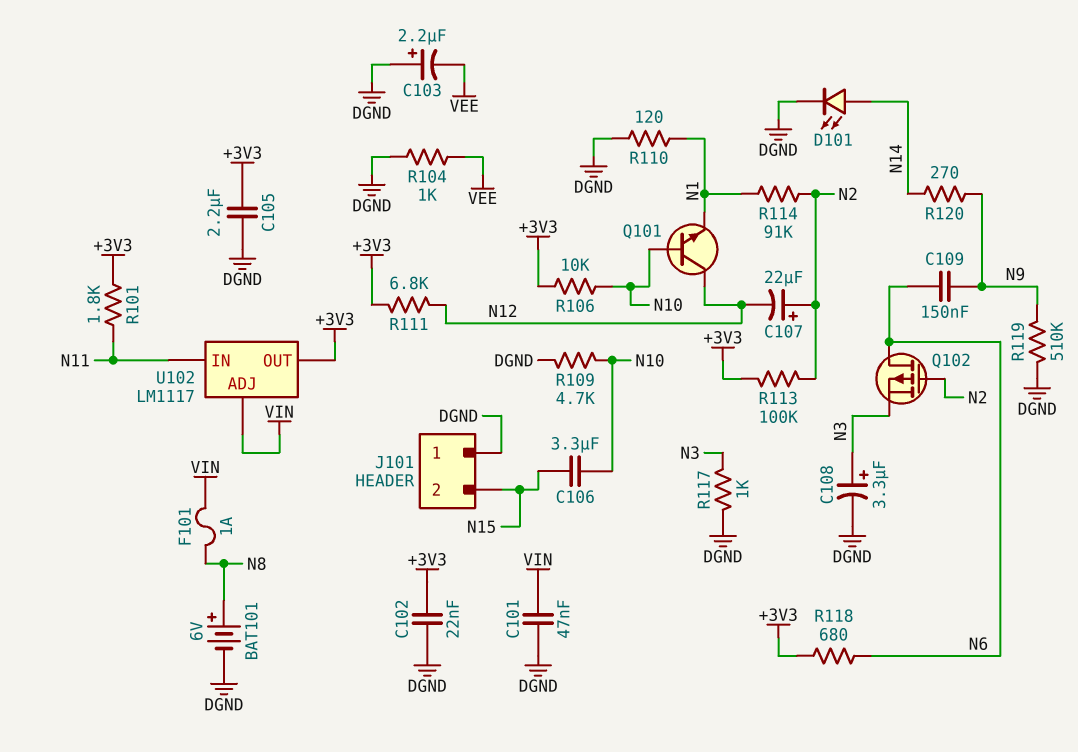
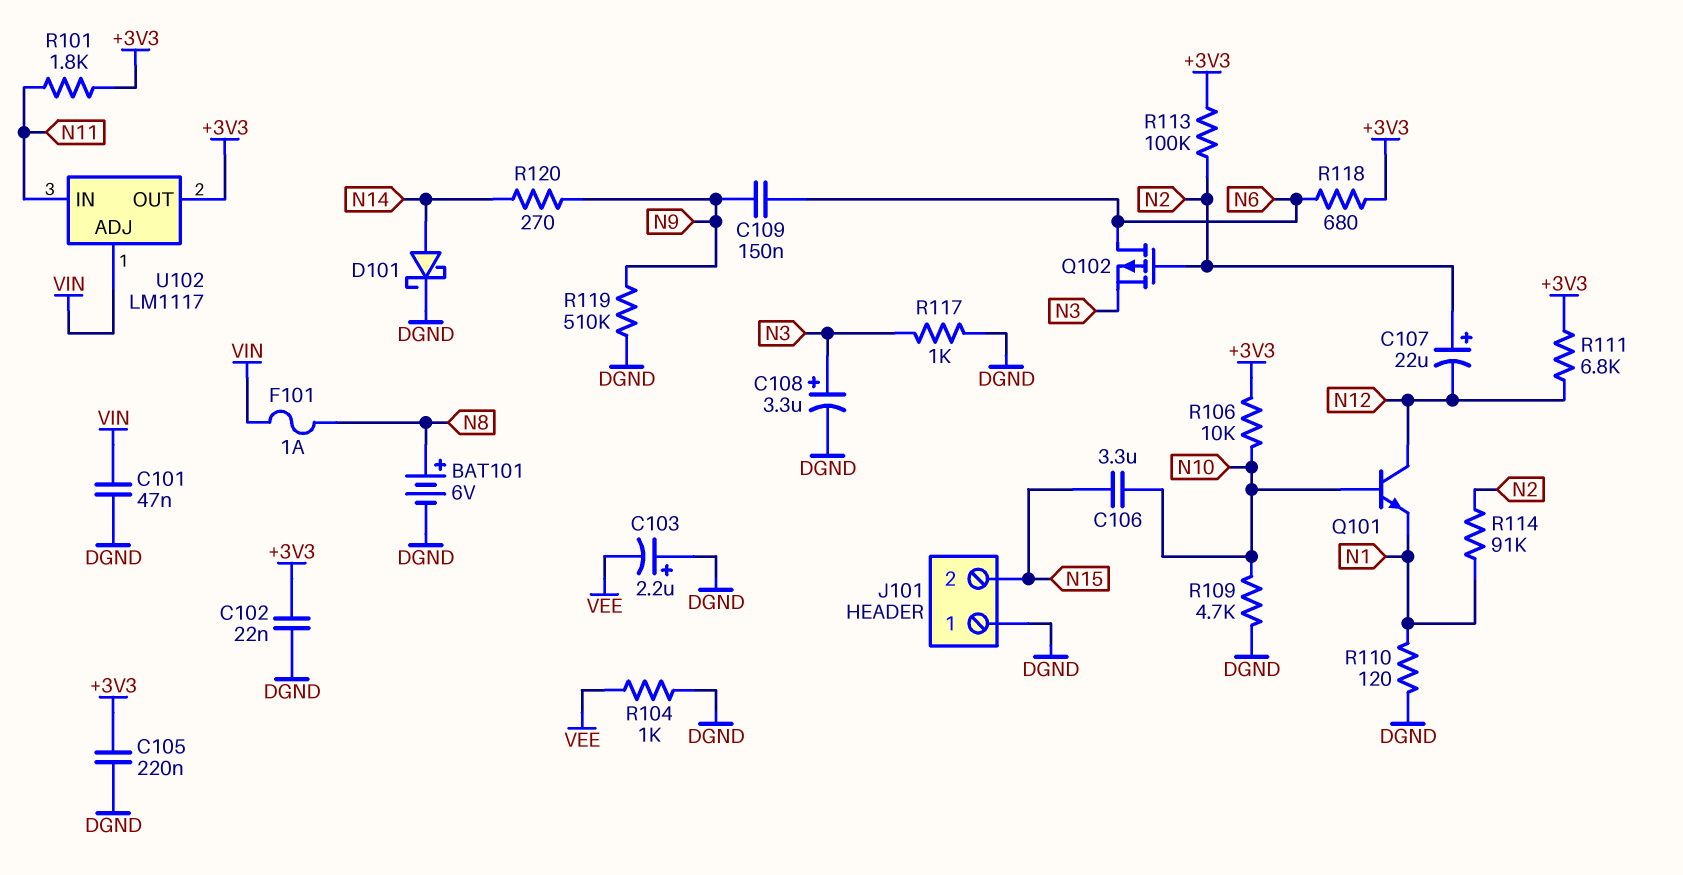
C105: 2.2uF (+3V3, DGND) -> 220nF (+3V3, DGND)
D101: LED (A N14, K DGND) -> schottky (A N14, K DGND)

